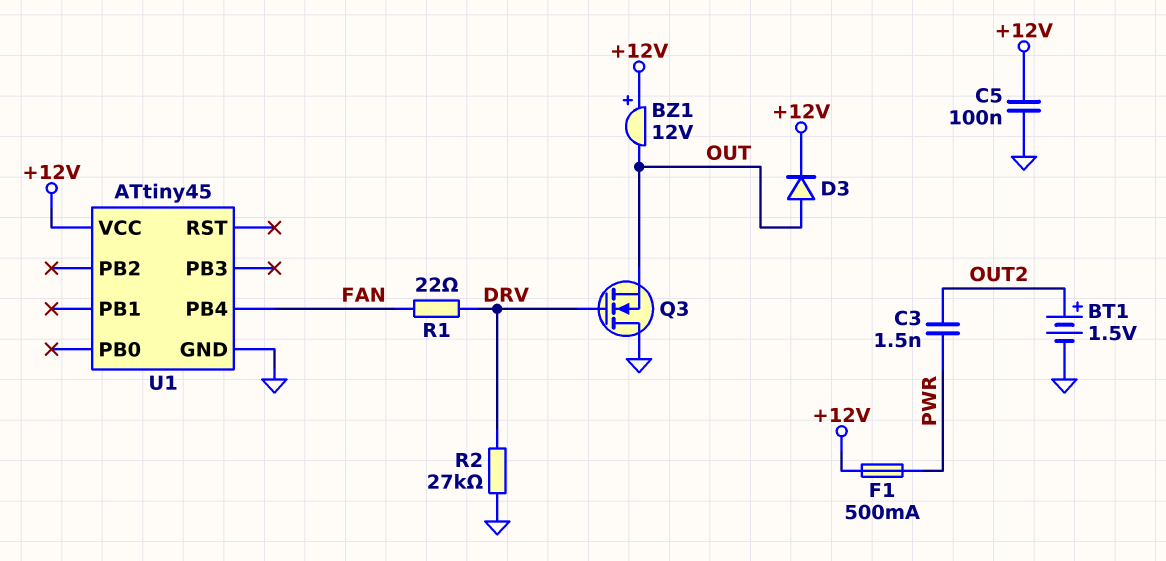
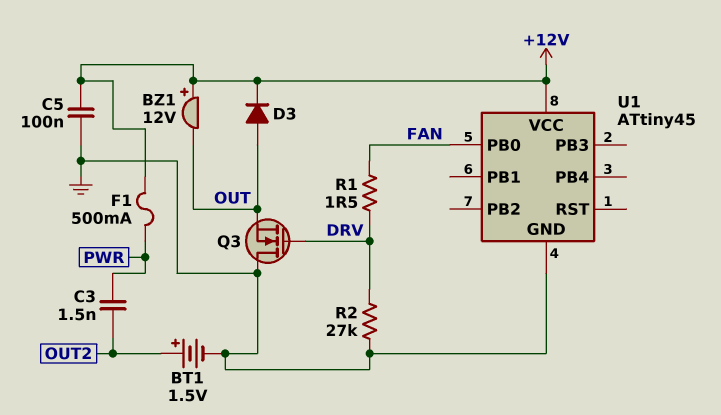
R1: 22 (DRV, FAN) -> 1.5 (DRV, FAN)
U1 pin PB0: none -> FAN
U1 pin PB4: FAN -> none

